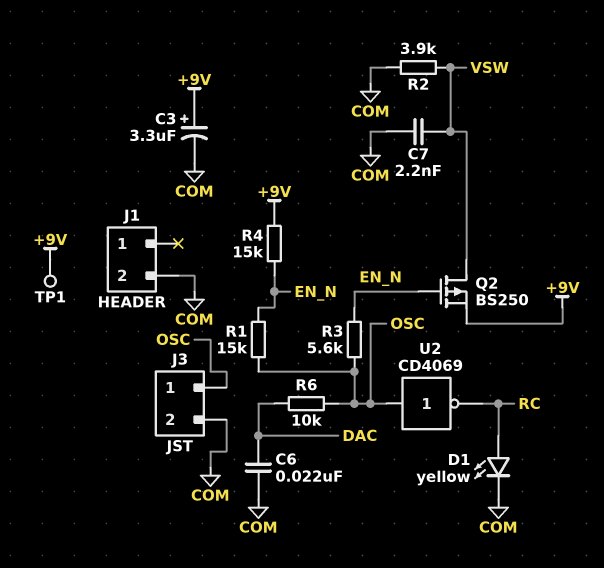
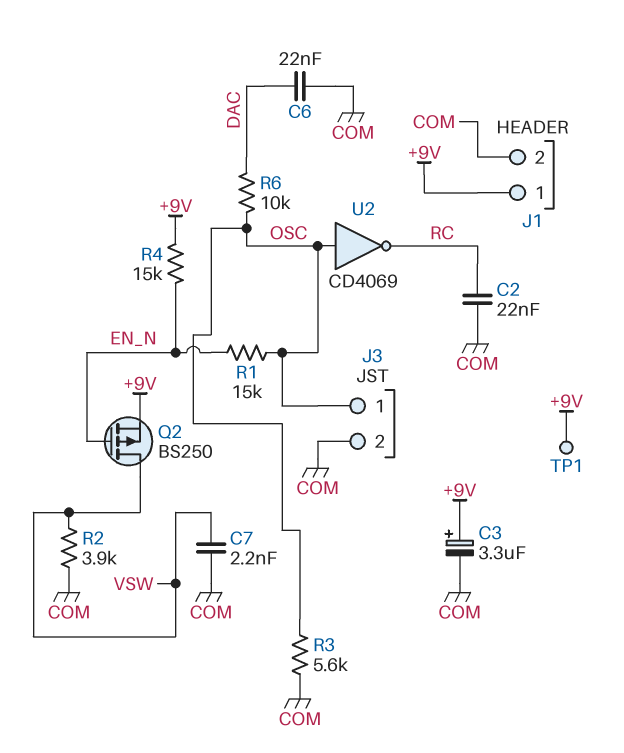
C2: none -> 22nF (COM, RC)
D1: LED yellow (A RC, K COM) -> none
J1 pin 1: none -> +9V
R3: 5.6k (EN_N, OSC) -> 5.6k (COM, OSC)

